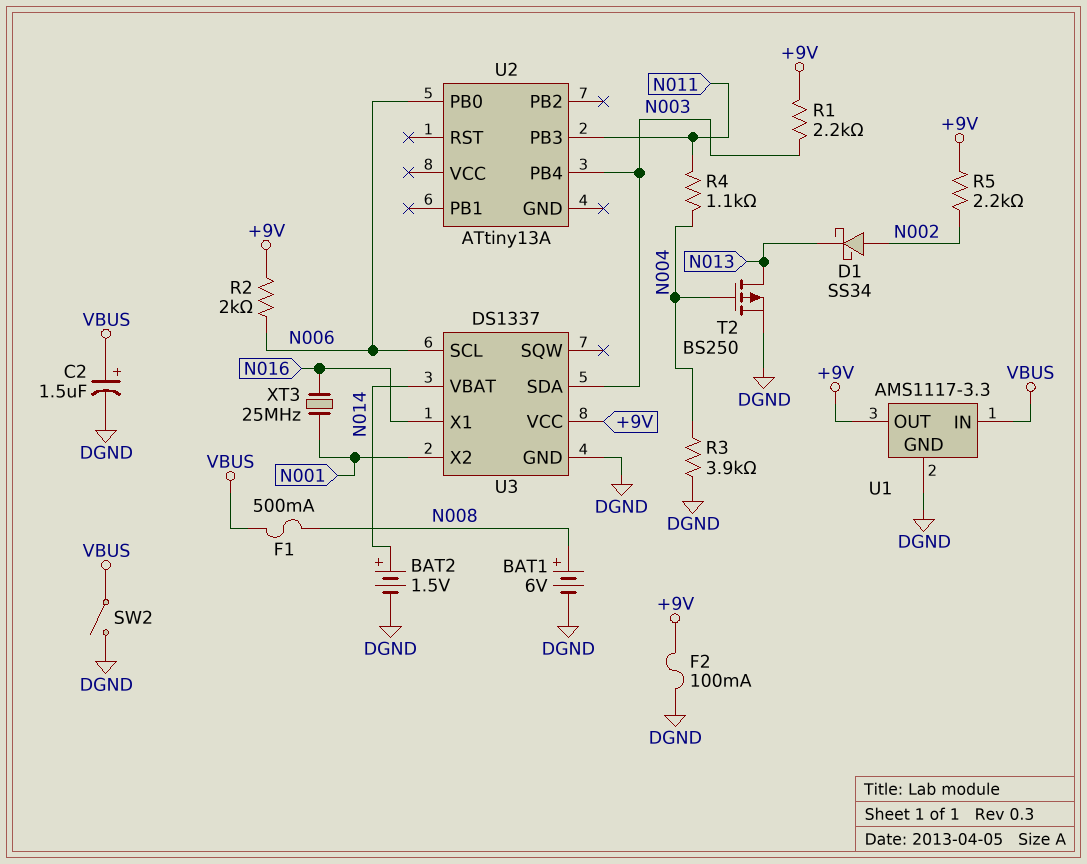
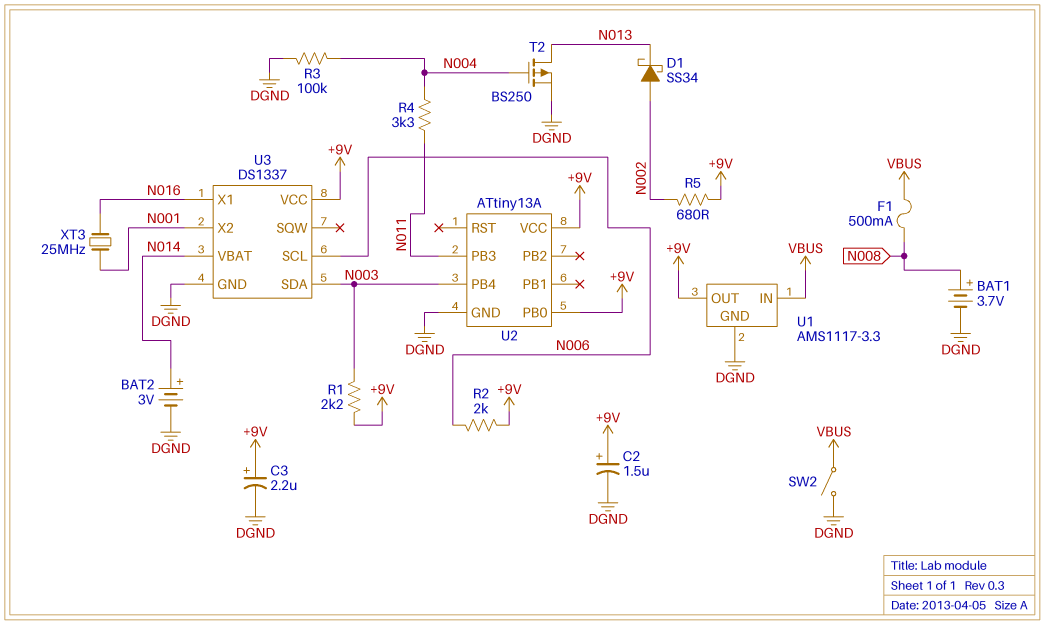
BAT1: 6V (plus N008, minus DGND) -> 3.7V (plus N008, minus DGND)
BAT2: 1.5V (plus N014, minus DGND) -> 3V (plus N014, minus DGND)
C2: 1.5uF (plus VBUS, minus DGND) -> 1.5uF (plus +9V, minus DGND)
C3: none -> 2.2uF (plus +9V, minus DGND)
F2: 100mA (+9V, DGND) -> none
R3: 3.9k (DGND, N004) -> 100k (DGND, N004)
R4: 1.1k (N004, N011) -> 3.3k (N004, N011)
R5: 2.2k (+9V, N002) -> 680 (+9V, N002)
U2 pin GND: none -> DGND
U2 pin PB0: N006 -> +9V
U2 pin VCC: none -> +9V

